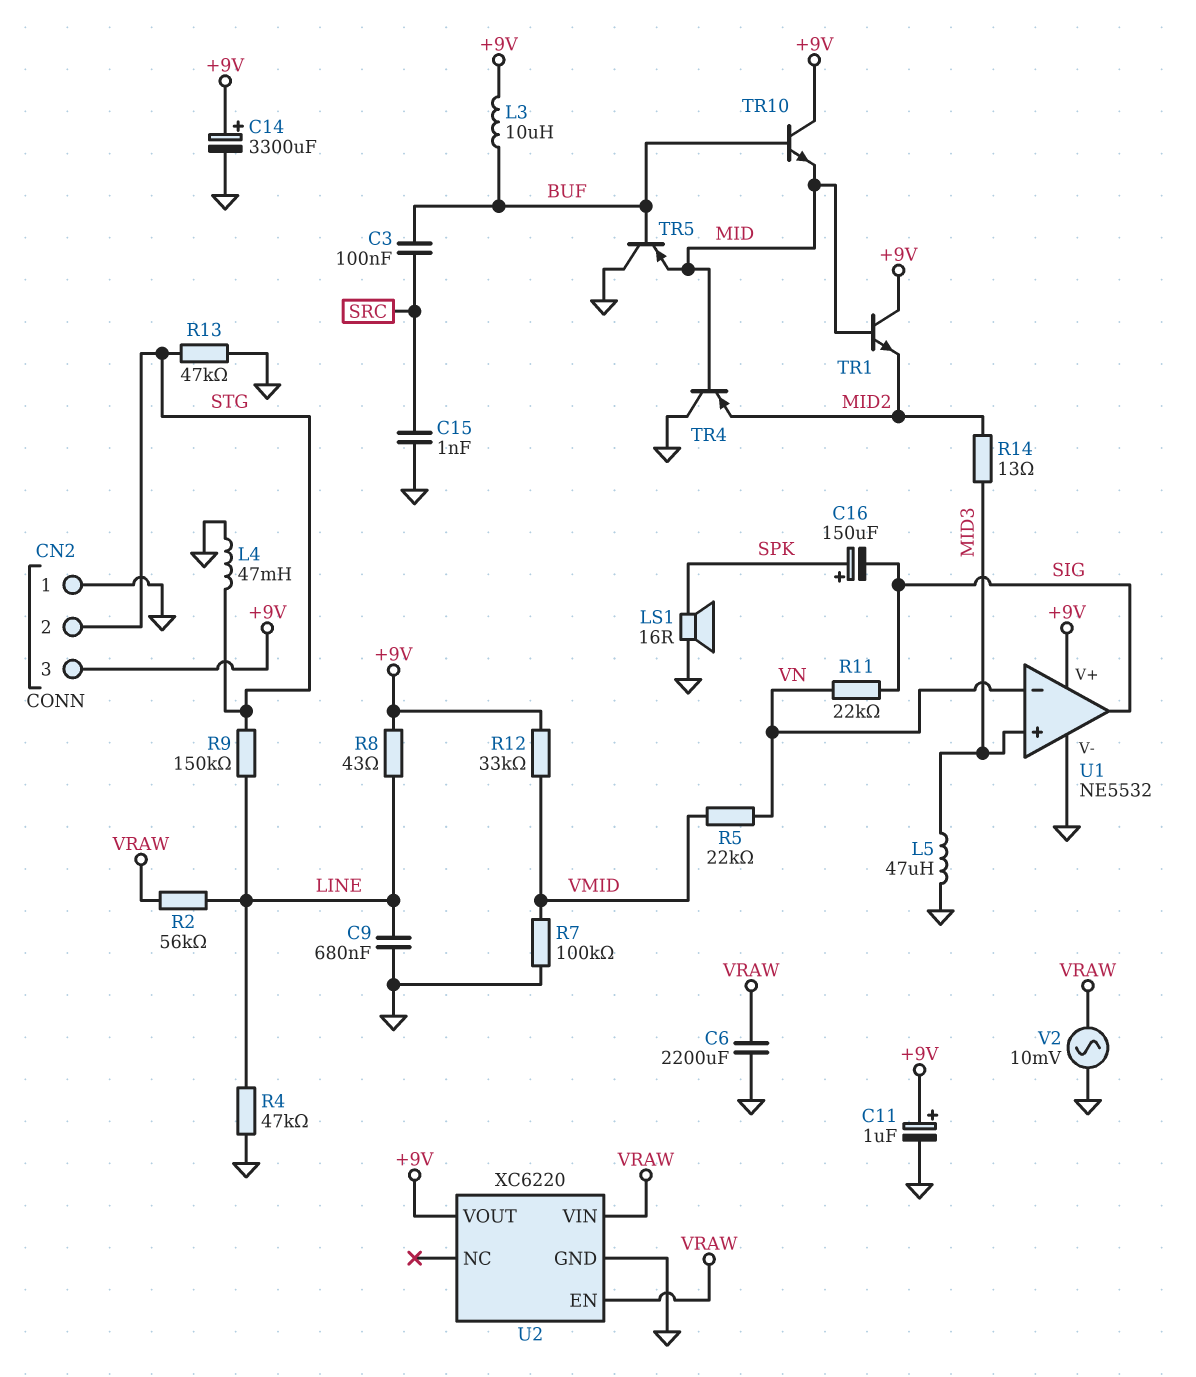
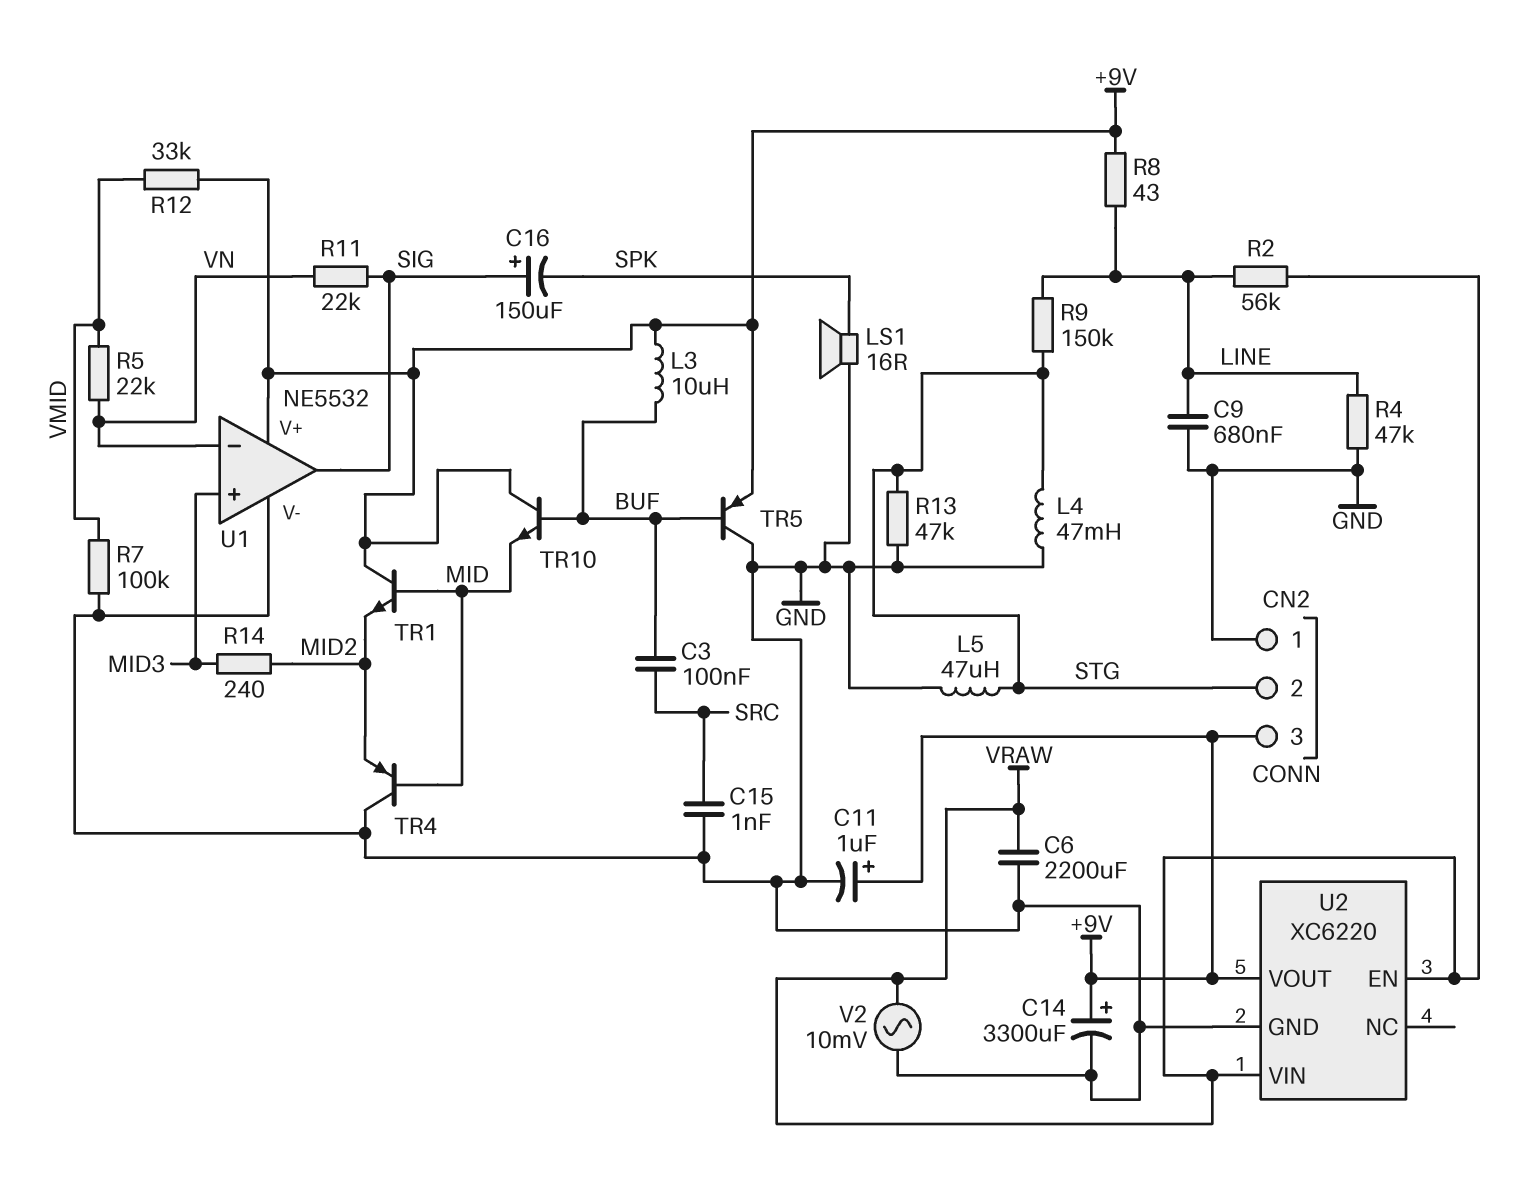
C16: 150uF (plus SPK, minus SIG) -> 150uF (plus SIG, minus SPK)
L5: 47uH (GND, MID3) -> 47uH (GND, STG)
R14: 13 (MID2, MID3) -> 240 (MID2, MID3)
TR5: PNP (B BUF, C GND, E MID) -> PNP (B BUF, C GND, E +9V)

